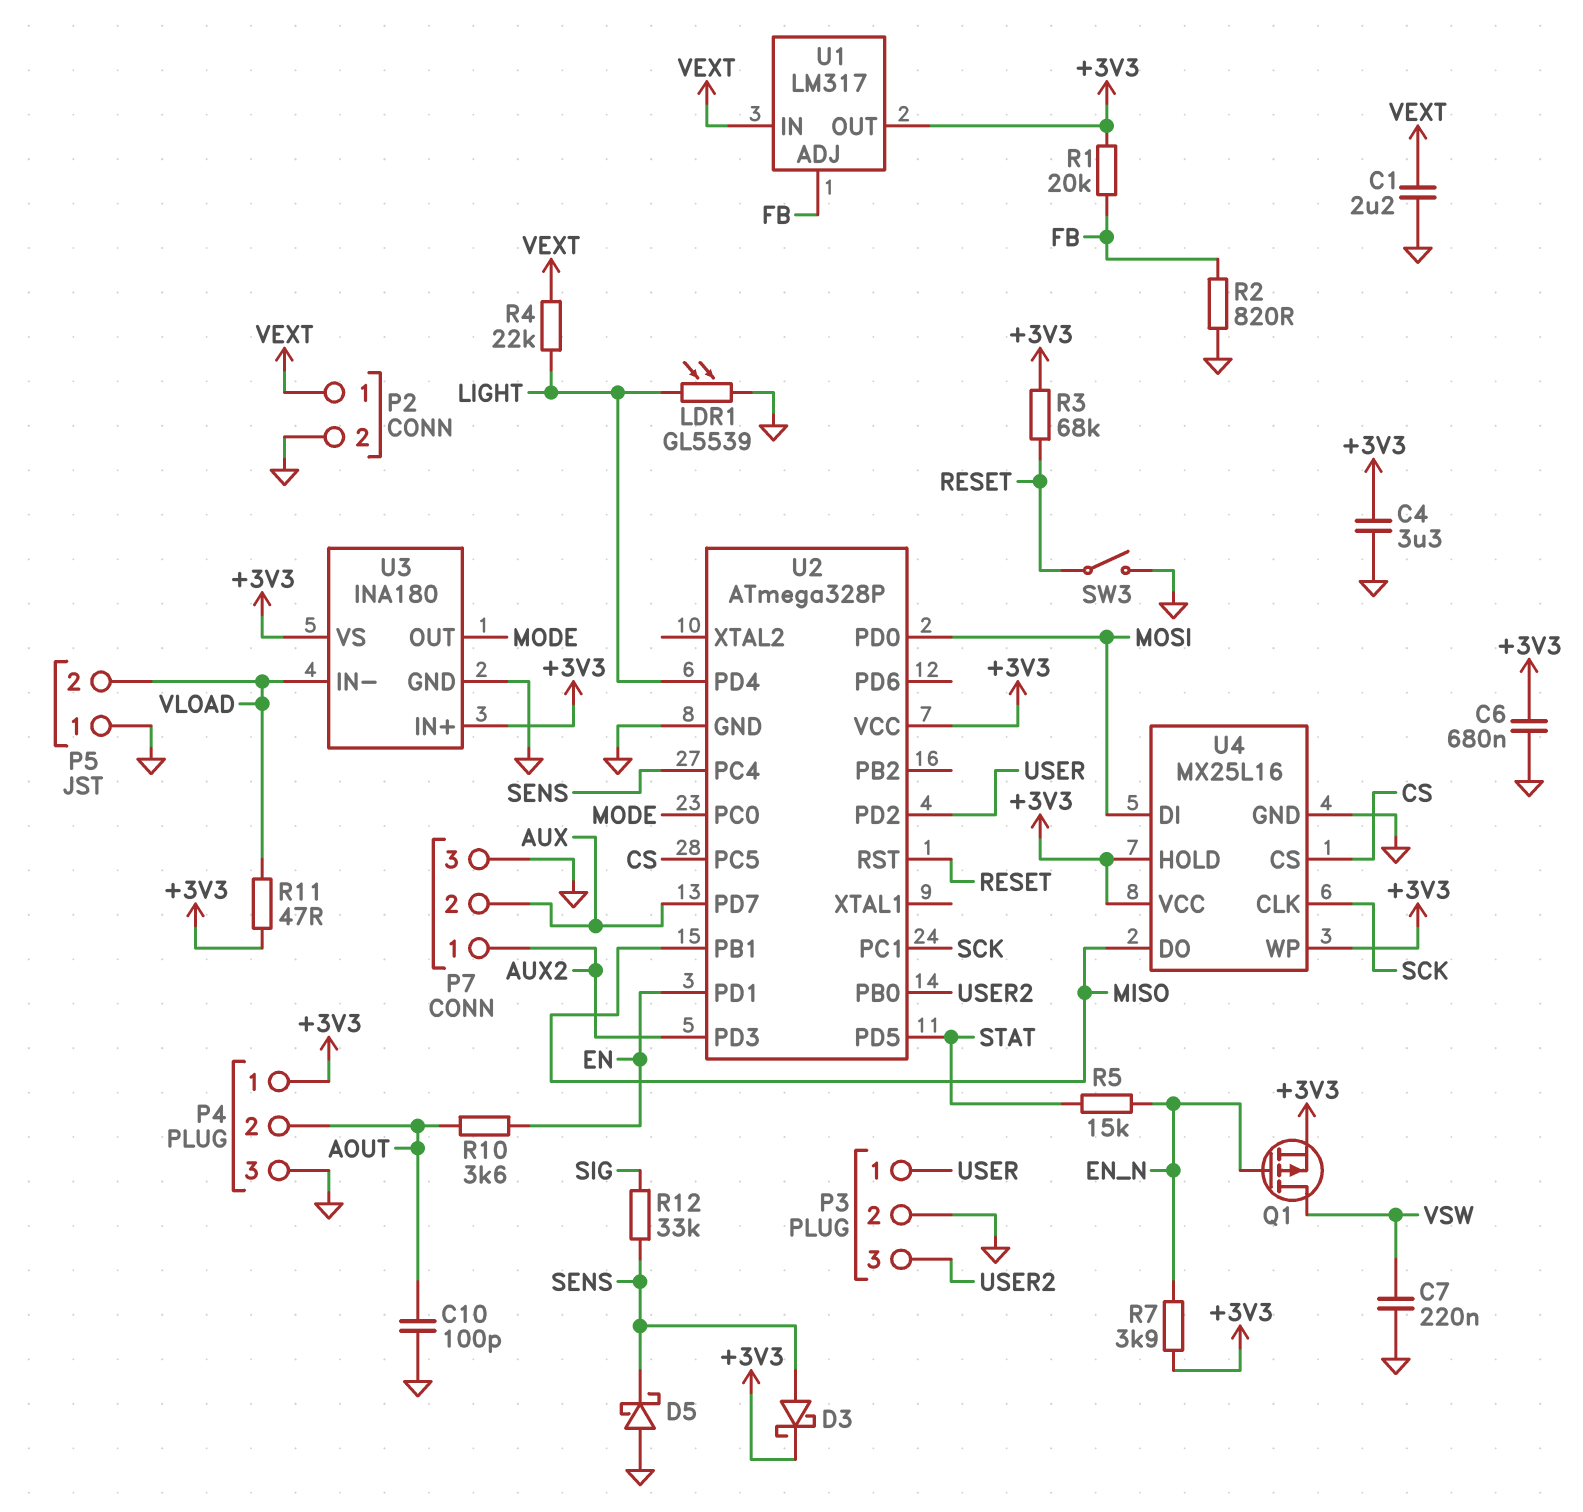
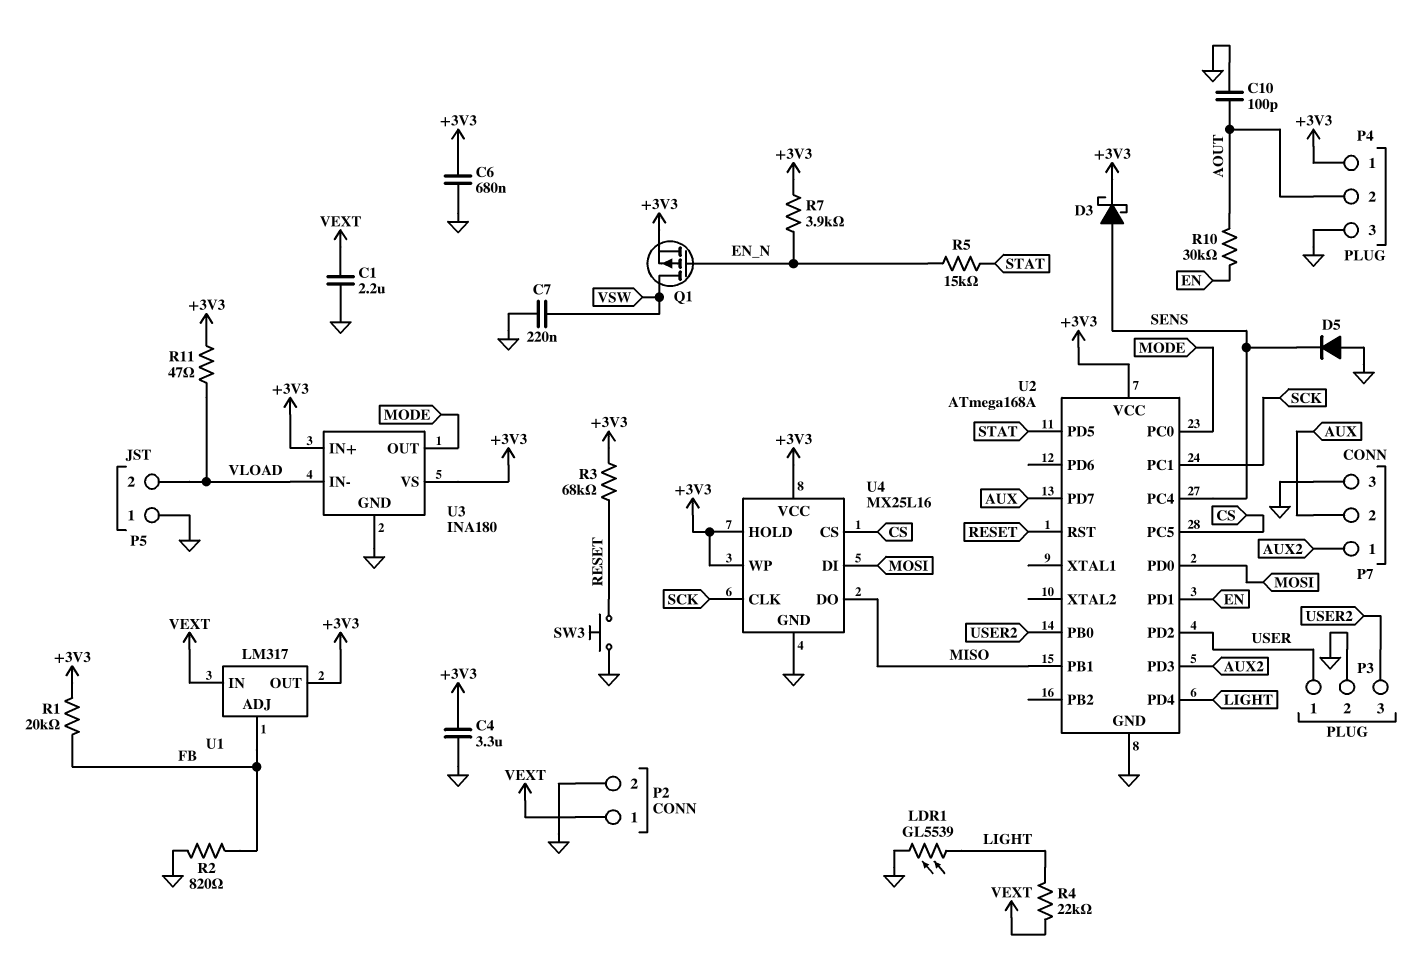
D5: schottky (A GND, K SENS) -> diode (A GND, K SENS)
R10: 3.6k (AOUT, EN) -> 30k (AOUT, EN)
R12: 33k (SENS, SIG) -> none
SW3: switch (GND, RESET) -> button (GND, RESET)
U2: ATmega328P -> ATmega168A

